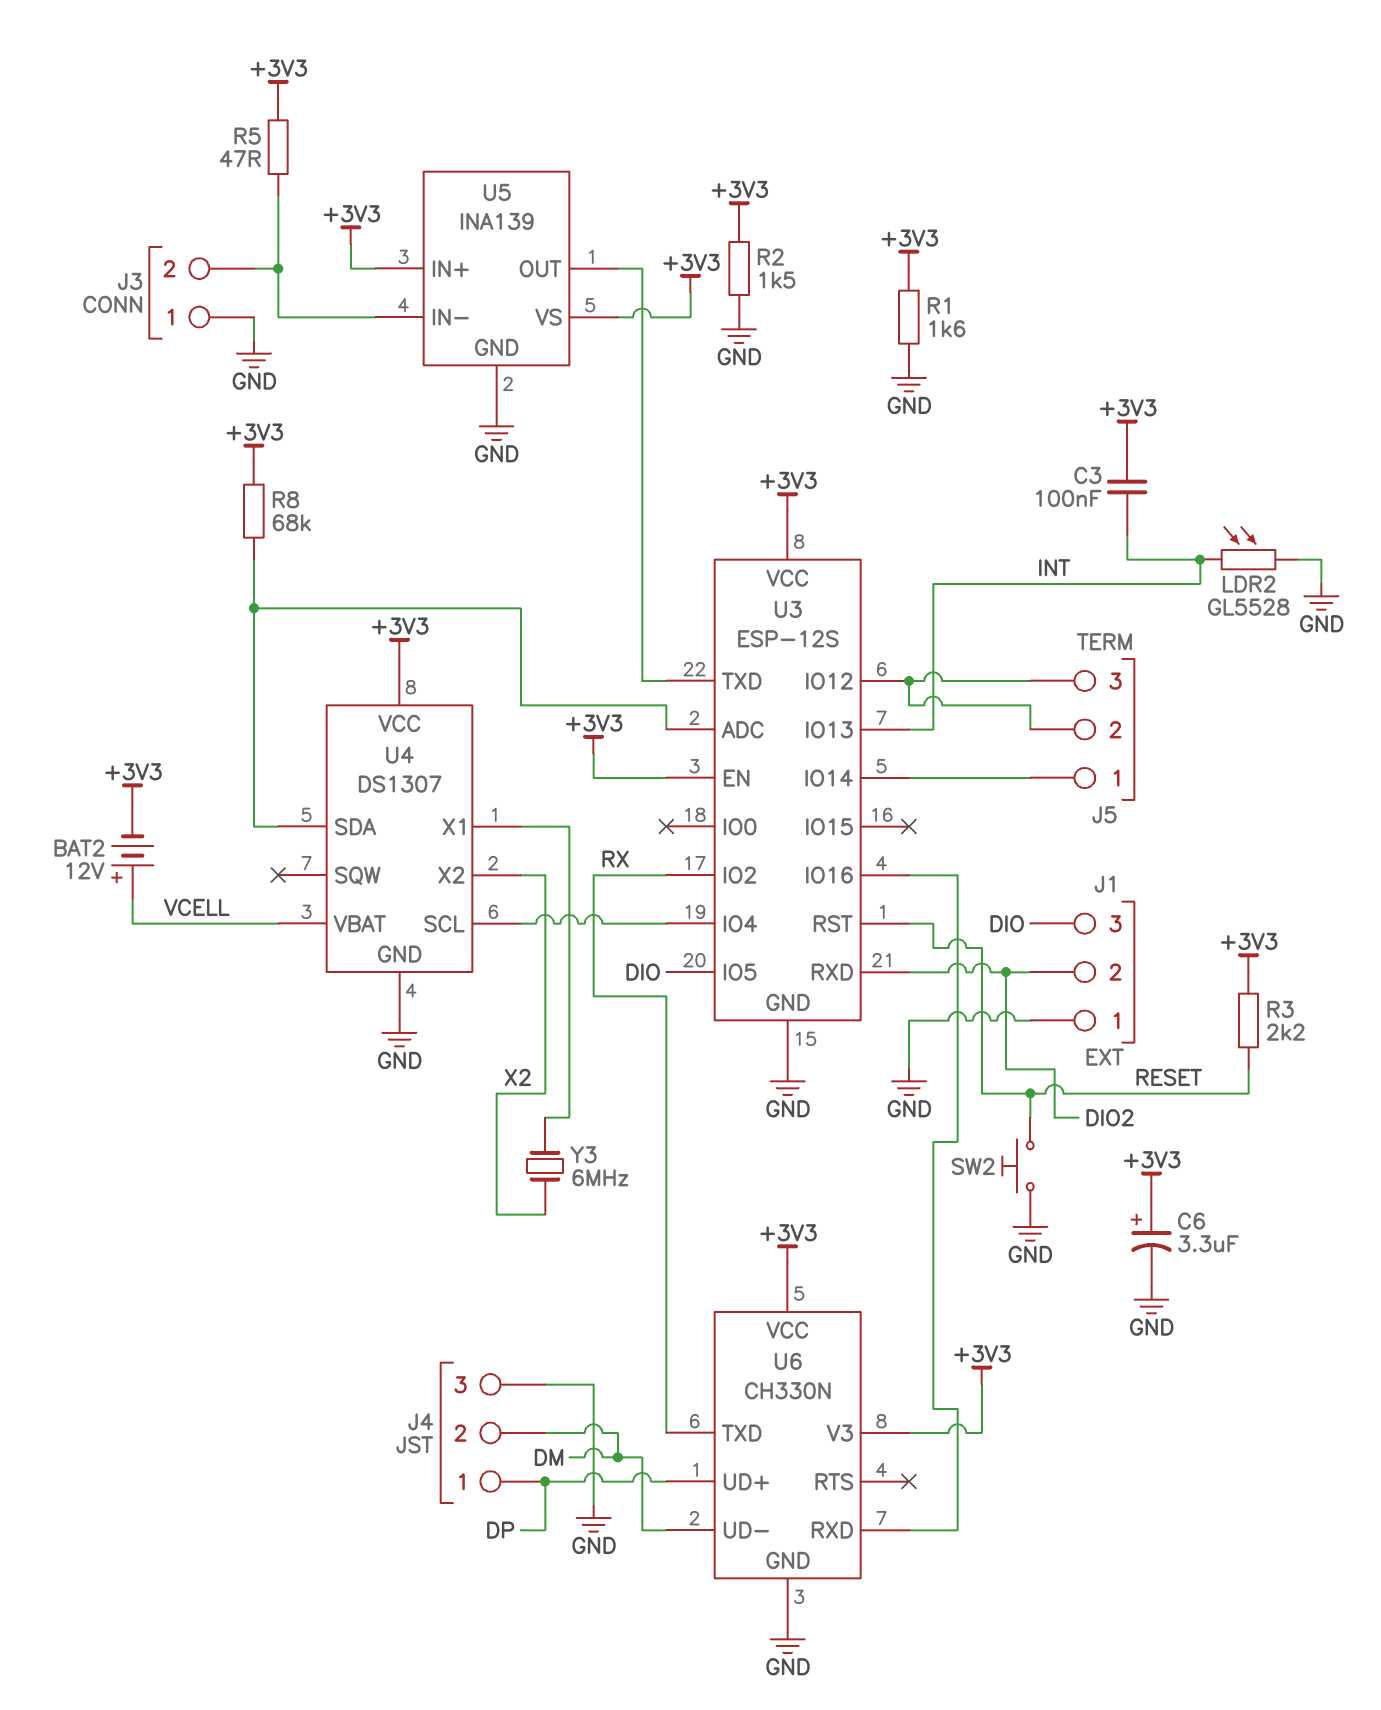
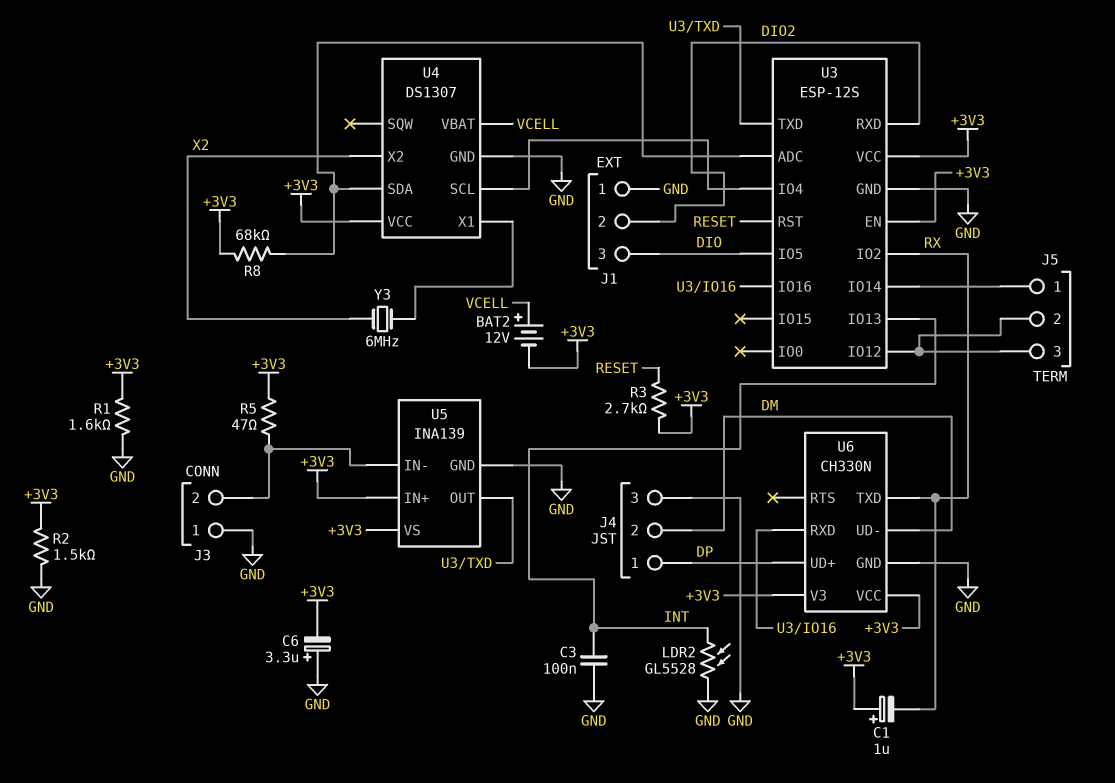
C1: none -> 1uF (plus +3V3, minus RX)
C3: 100nF (+3V3, INT) -> 100nF (GND, INT)
C6: 3.3uF (plus +3V3, minus GND) -> 3.3uF (plus GND, minus +3V3)
R3: 2.2k (+3V3, RESET) -> 2.7k (+3V3, RESET)
SW2: button (GND, RESET) -> none

